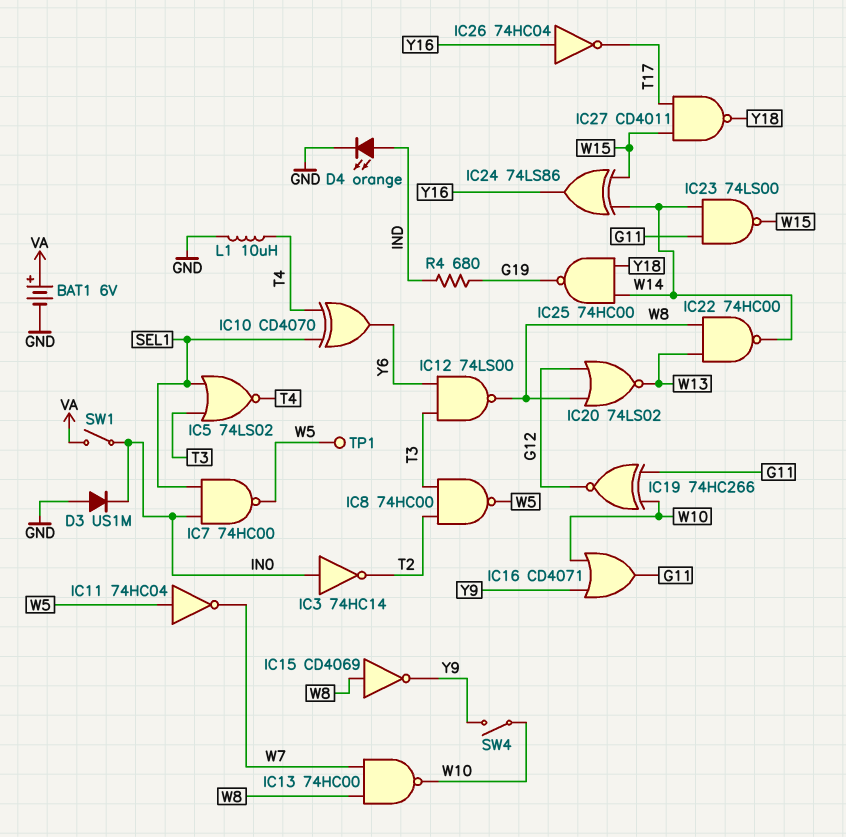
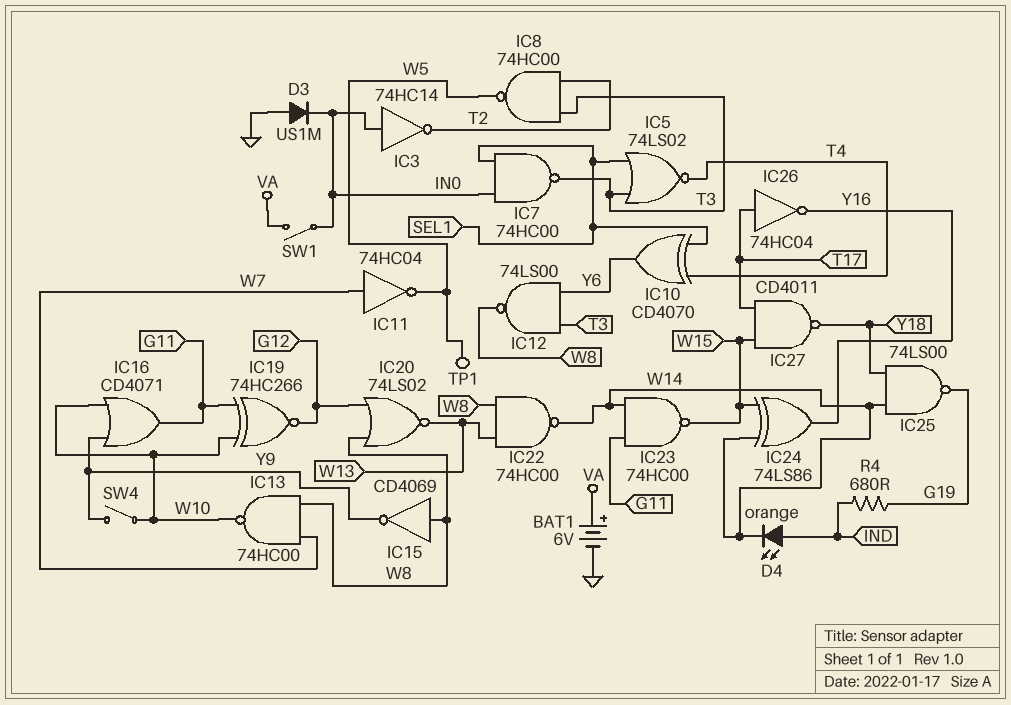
D4: LED orange (A IND, K GND) -> LED orange (A IND, K W14)
IC7: NAND 74HC00 (in IN0, in SEL1, out W5) -> NAND 74HC00 (in IN0, in SEL1, out T3)
IC11: NOT 74HC04 (in W5, out W7) -> NOT 74HC04 (in W7, out W5)
IC23: NAND 74LS00 (in G11, in W14, out W15) -> NAND 74HC00 (in G11, in W14, out W15)
IC25: NAND 74HC00 (in W14, in Y18, out G19) -> NAND 74LS00 (in W14, in Y18, out G19)
IC26: NOT 74HC04 (in Y16, out T17) -> NOT 74HC04 (in T17, out Y16)
L1: 10uH (GND, T4) -> none

